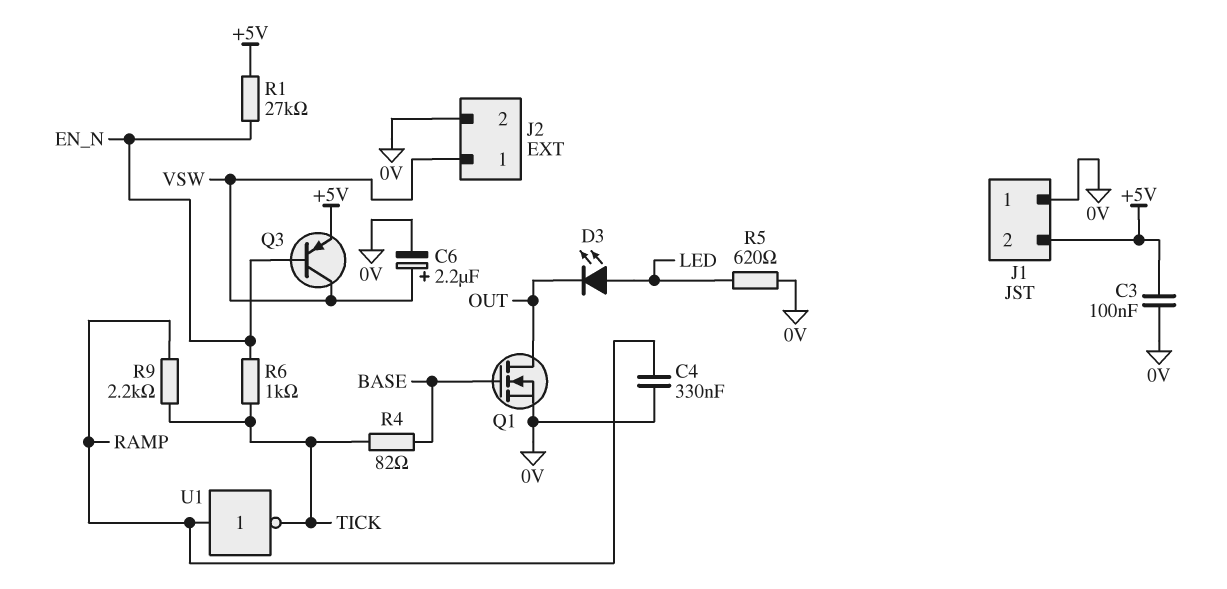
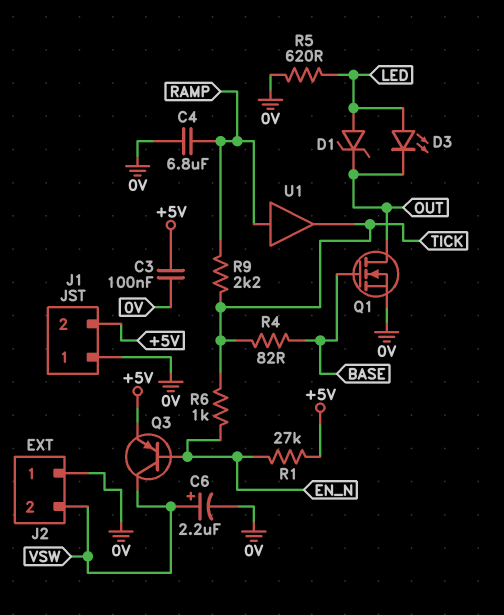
C4: 330nF (0V, RAMP) -> 6.8uF (0V, RAMP)
D1: none -> zener (A LED, K OUT)
J2 pin 1: VSW -> 0V
J2 pin 2: 0V -> VSW
U1: NOT (in RAMP, out TICK) -> buffer (in RAMP, out TICK)

